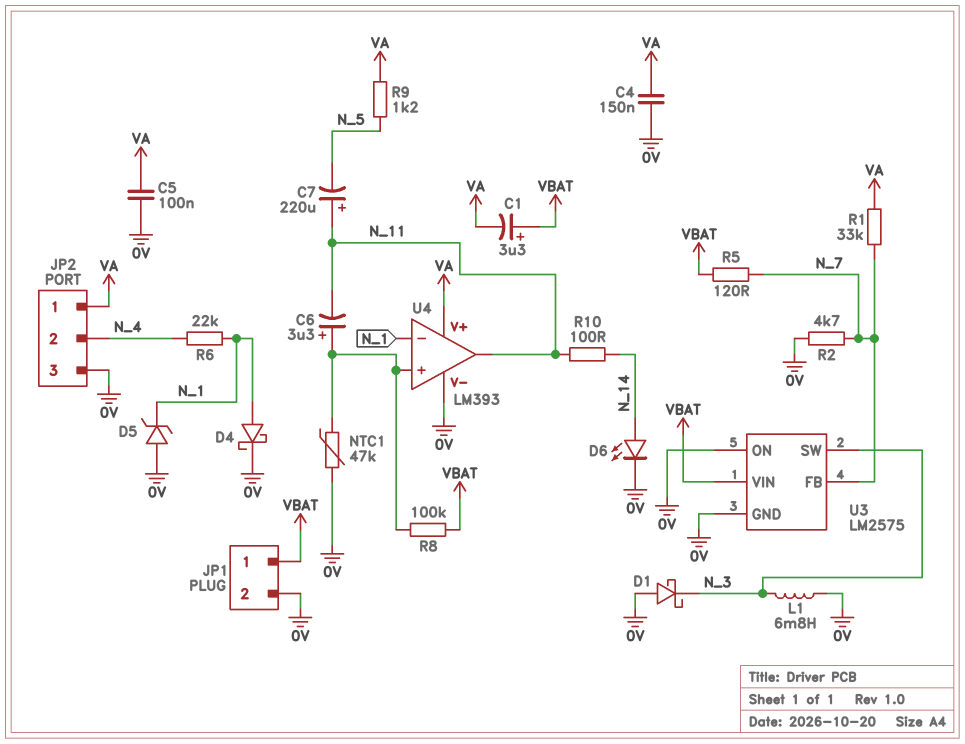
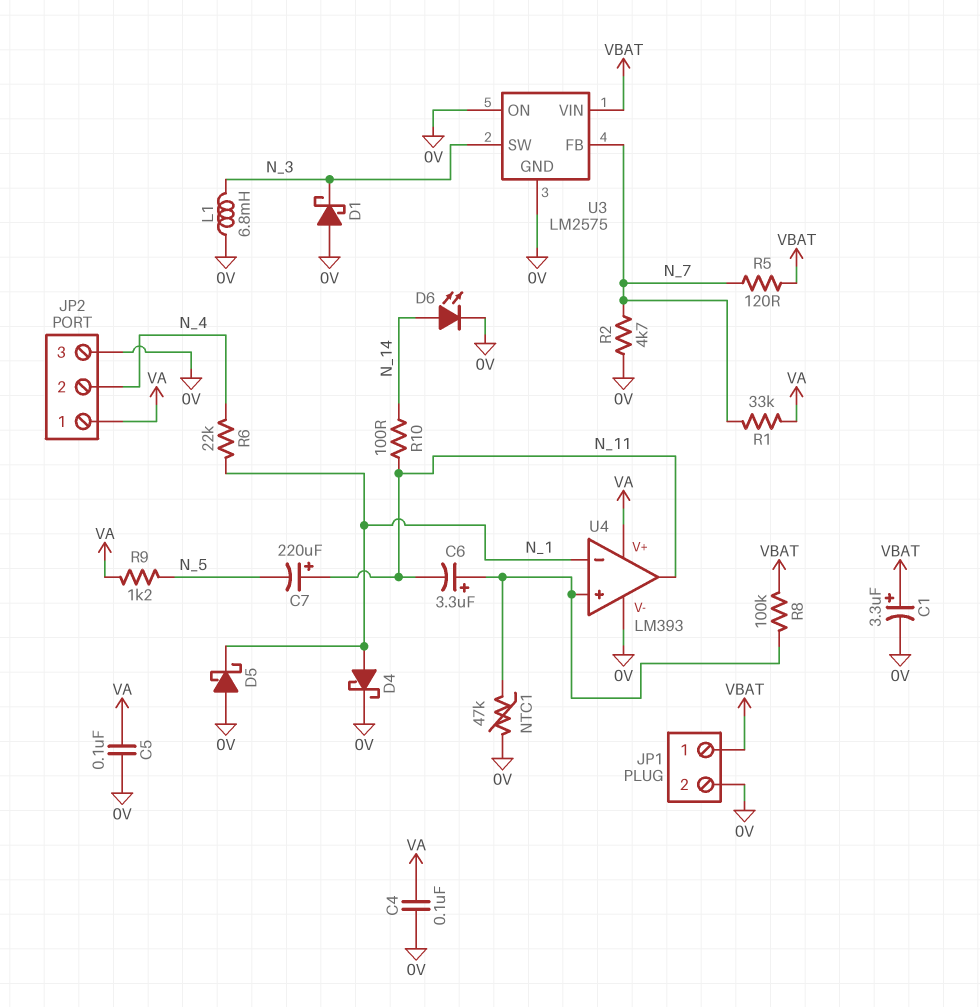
C1: 3.3uF (plus VBAT, minus VA) -> 3.3uF (plus VBAT, minus 0V)
C4: 150nF (0V, VA) -> 100nF (0V, VA)
D5: zener (A 0V, K N_1) -> schottky (A 0V, K N_1)

